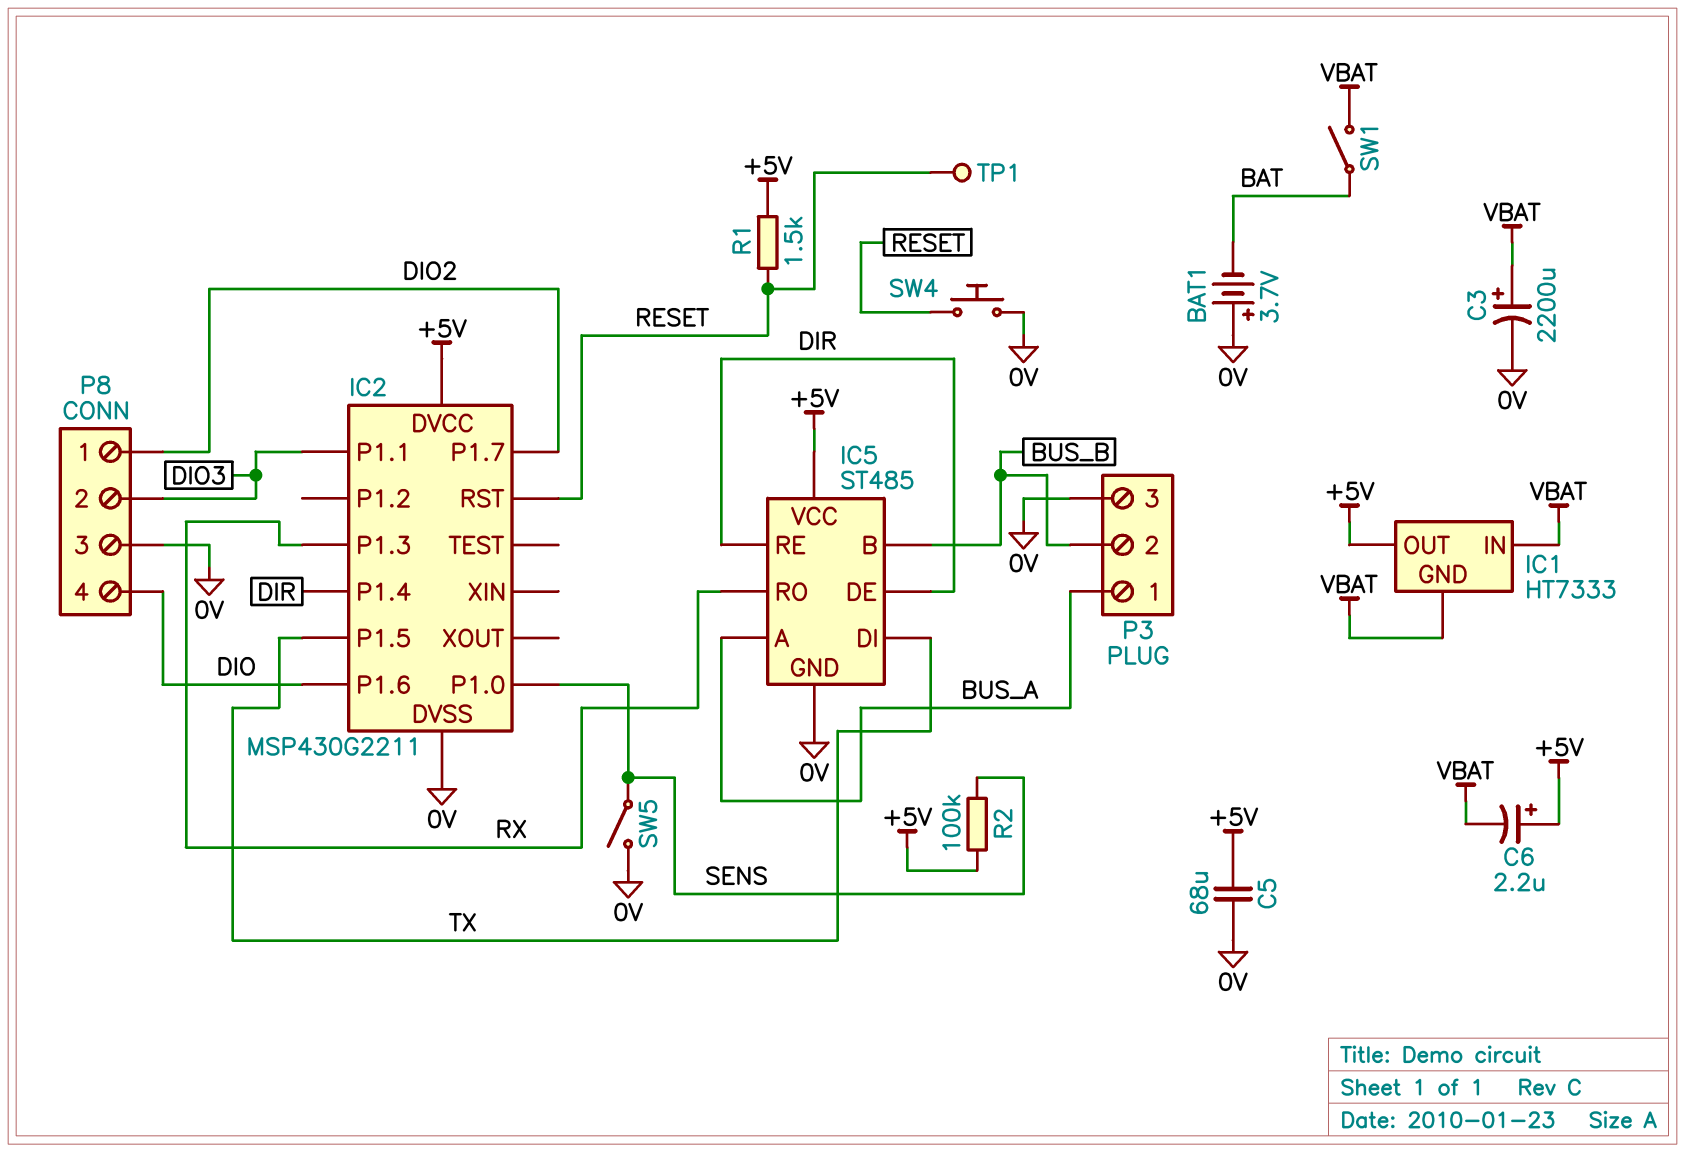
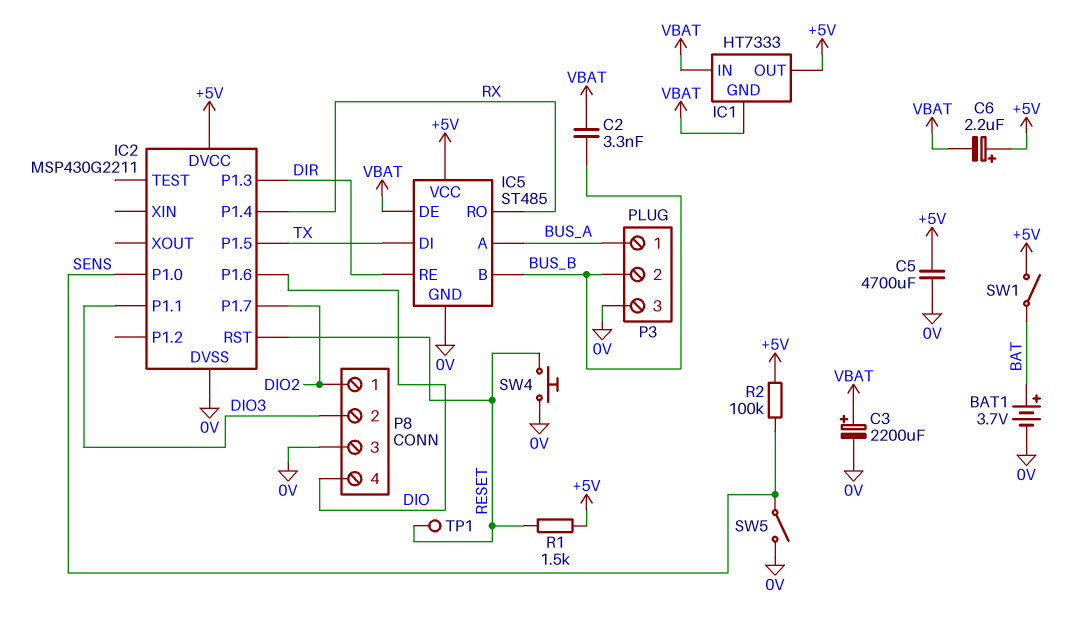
BAT1: 3.7V (plus 0V, minus BAT) -> 3.7V (plus BAT, minus 0V)
C2: none -> 3.3nF (BUS_B, VBAT)
C5: 68uF (+5V, 0V) -> 4700uF (+5V, 0V)
IC2 pin P1.3: RX -> DIR
IC2 pin P1.4: DIR -> RX
IC5 pin DE: DIR -> VBAT
SW1: switch (BAT, VBAT) -> switch (+5V, BAT)

